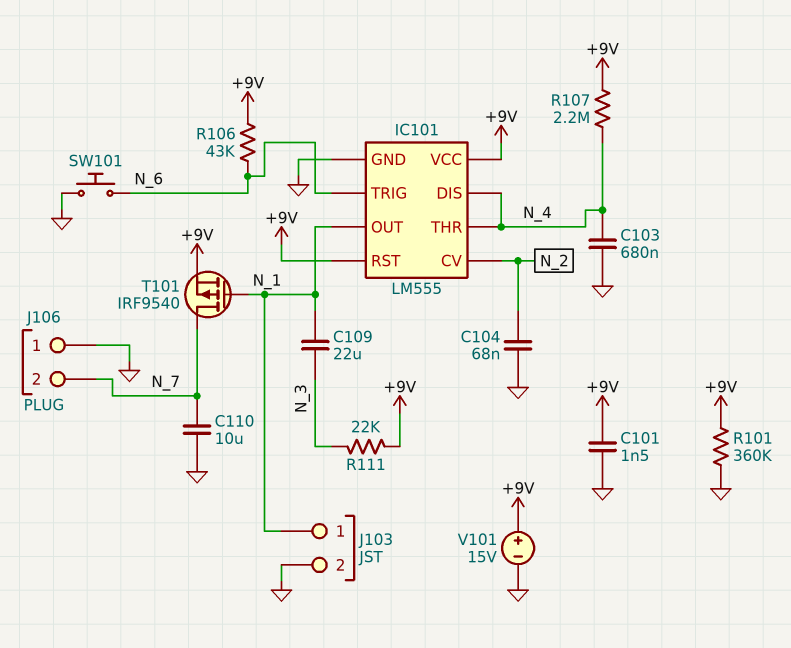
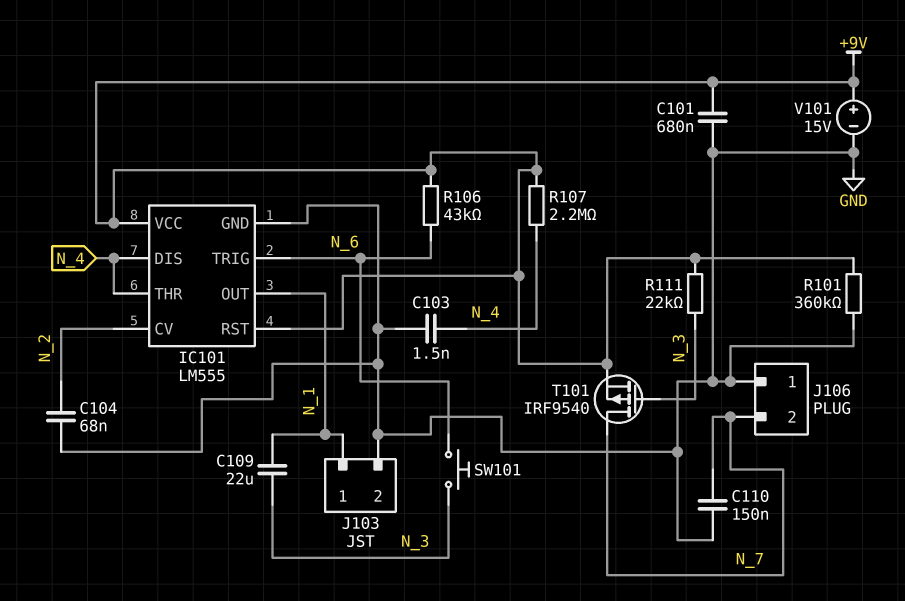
C101: 1.5nF (+9V, GND) -> 680nF (+9V, GND)
C103: 680nF (GND, N_4) -> 1.5nF (GND, N_4)
C110: 10uF (GND, N_7) -> 150nF (GND, N_7)
SW101: button (GND, N_6) -> button (N_3, N_6)
T101: PMOS IRF9540 (G N_1, D N_7, S +9V) -> PMOS IRF9540 (G N_3, D N_7, S +9V)

